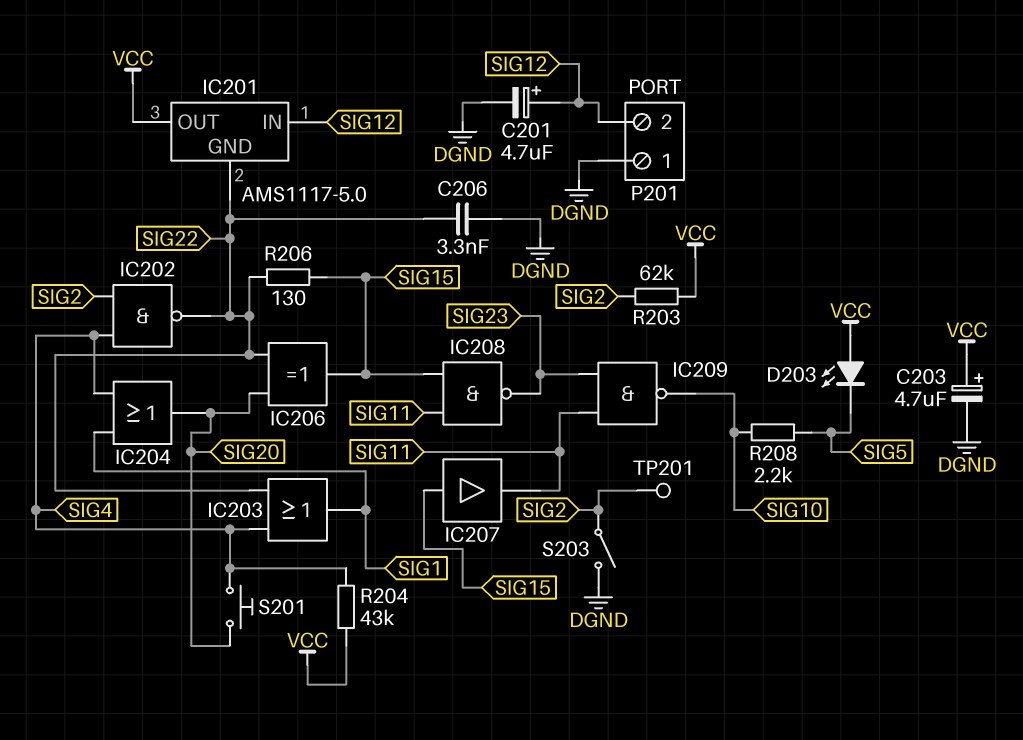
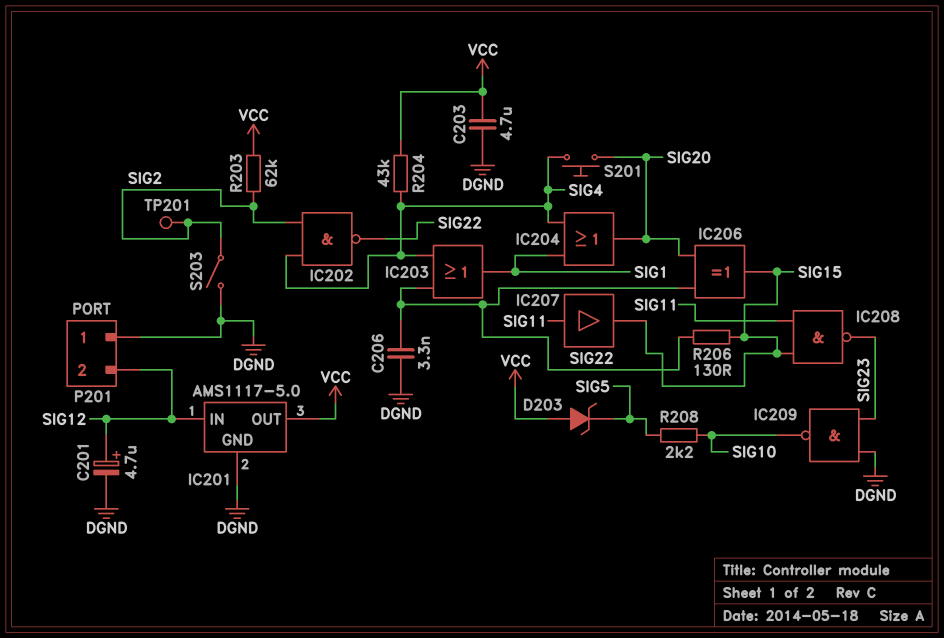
C203: 4.7uF (plus VCC, minus DGND) -> 4.7uF (DGND, VCC)
D203: LED (A VCC, K SIG5) -> zener (A VCC, K SIG5)
IC201 pin GND: SIG22 -> DGND
IC207: buffer (in SIG15, out SIG11) -> buffer (in SIG11, out SIG15)
IC209: NAND (in SIG11, in SIG23, out SIG10) -> NAND (in DGND, in SIG23, out SIG10)

